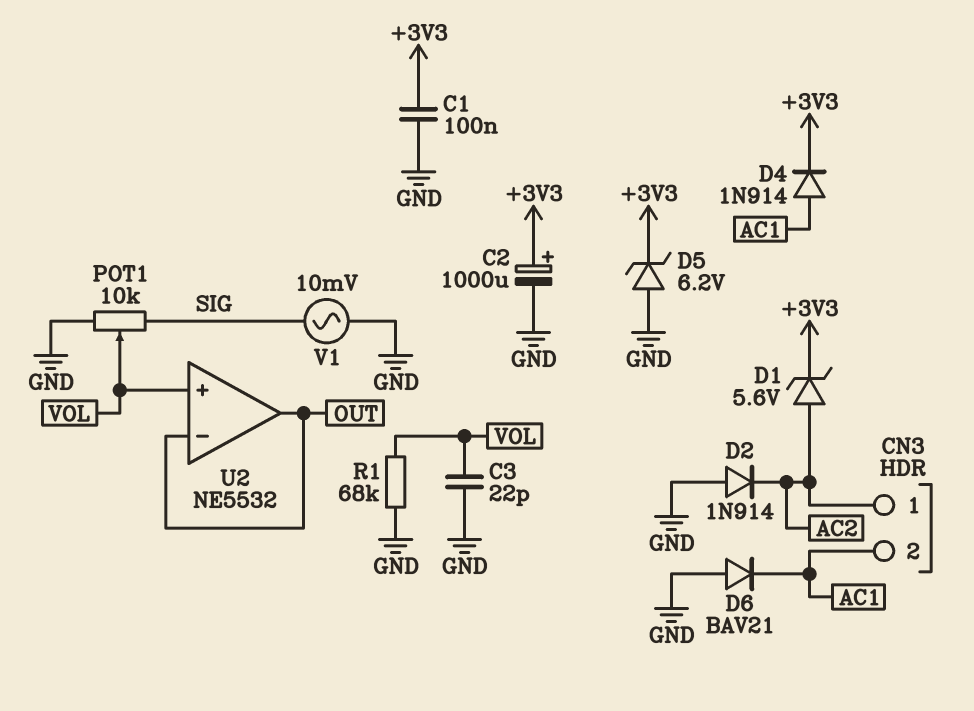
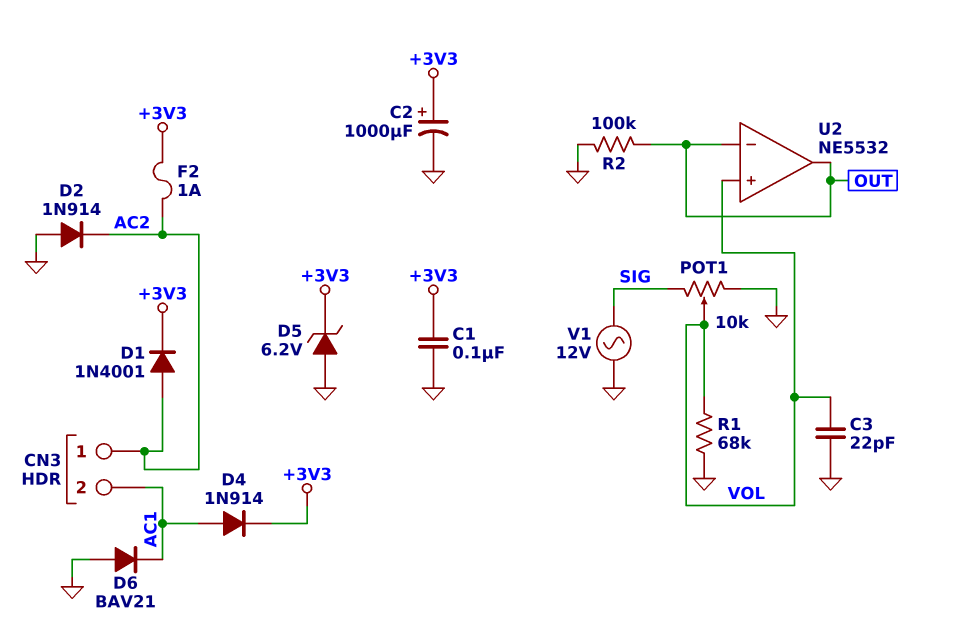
D1: zener 5.6V (A AC2, K +3V3) -> diode 1N4001 (A AC2, K +3V3)
F2: none -> 1A (+3V3, AC2)
R2: none -> 100k (GND, OUT)
V1: AC 10mV (GND, SIG) -> AC 12V (GND, SIG)

